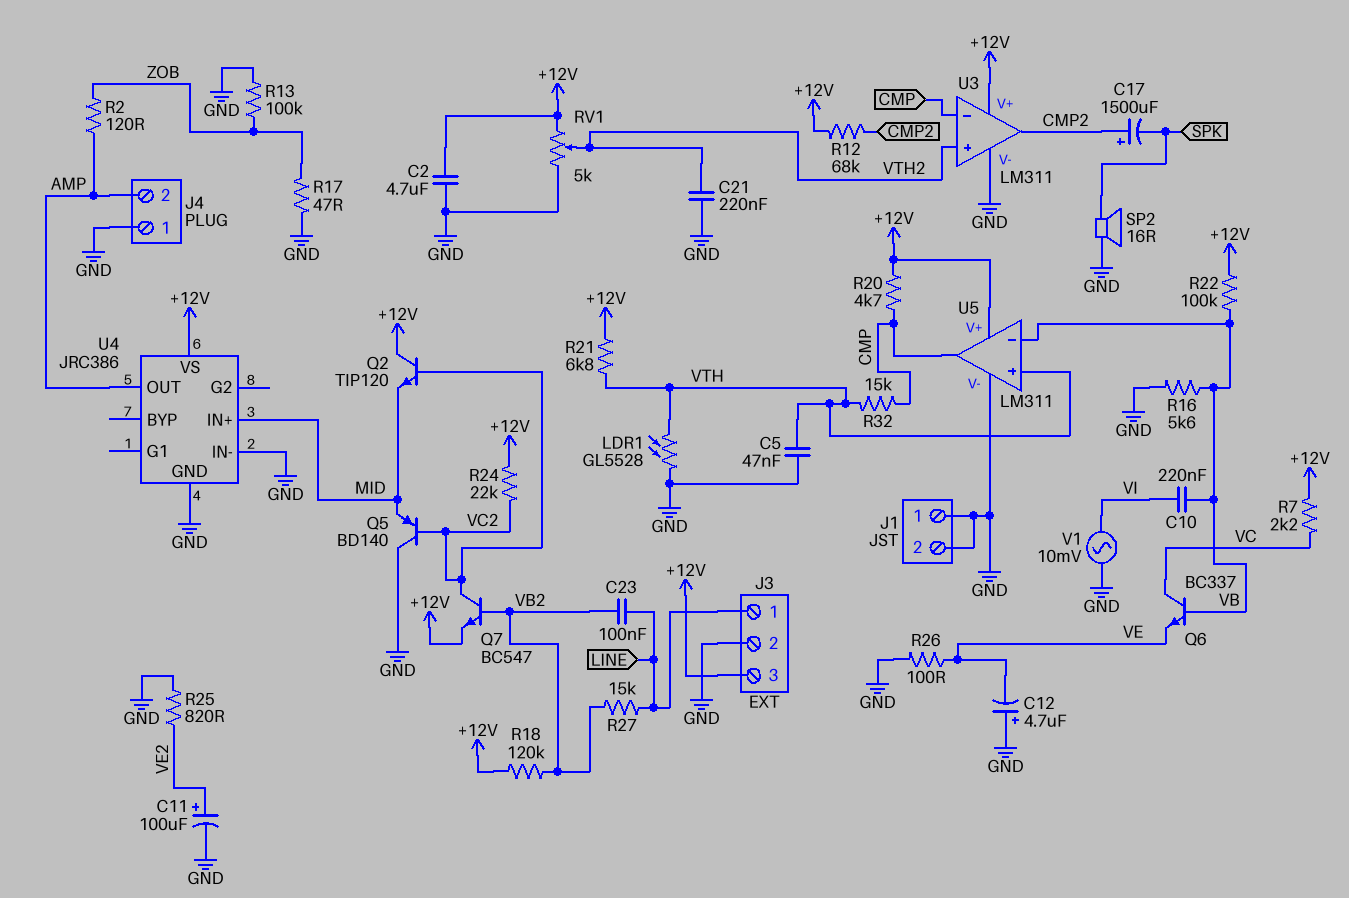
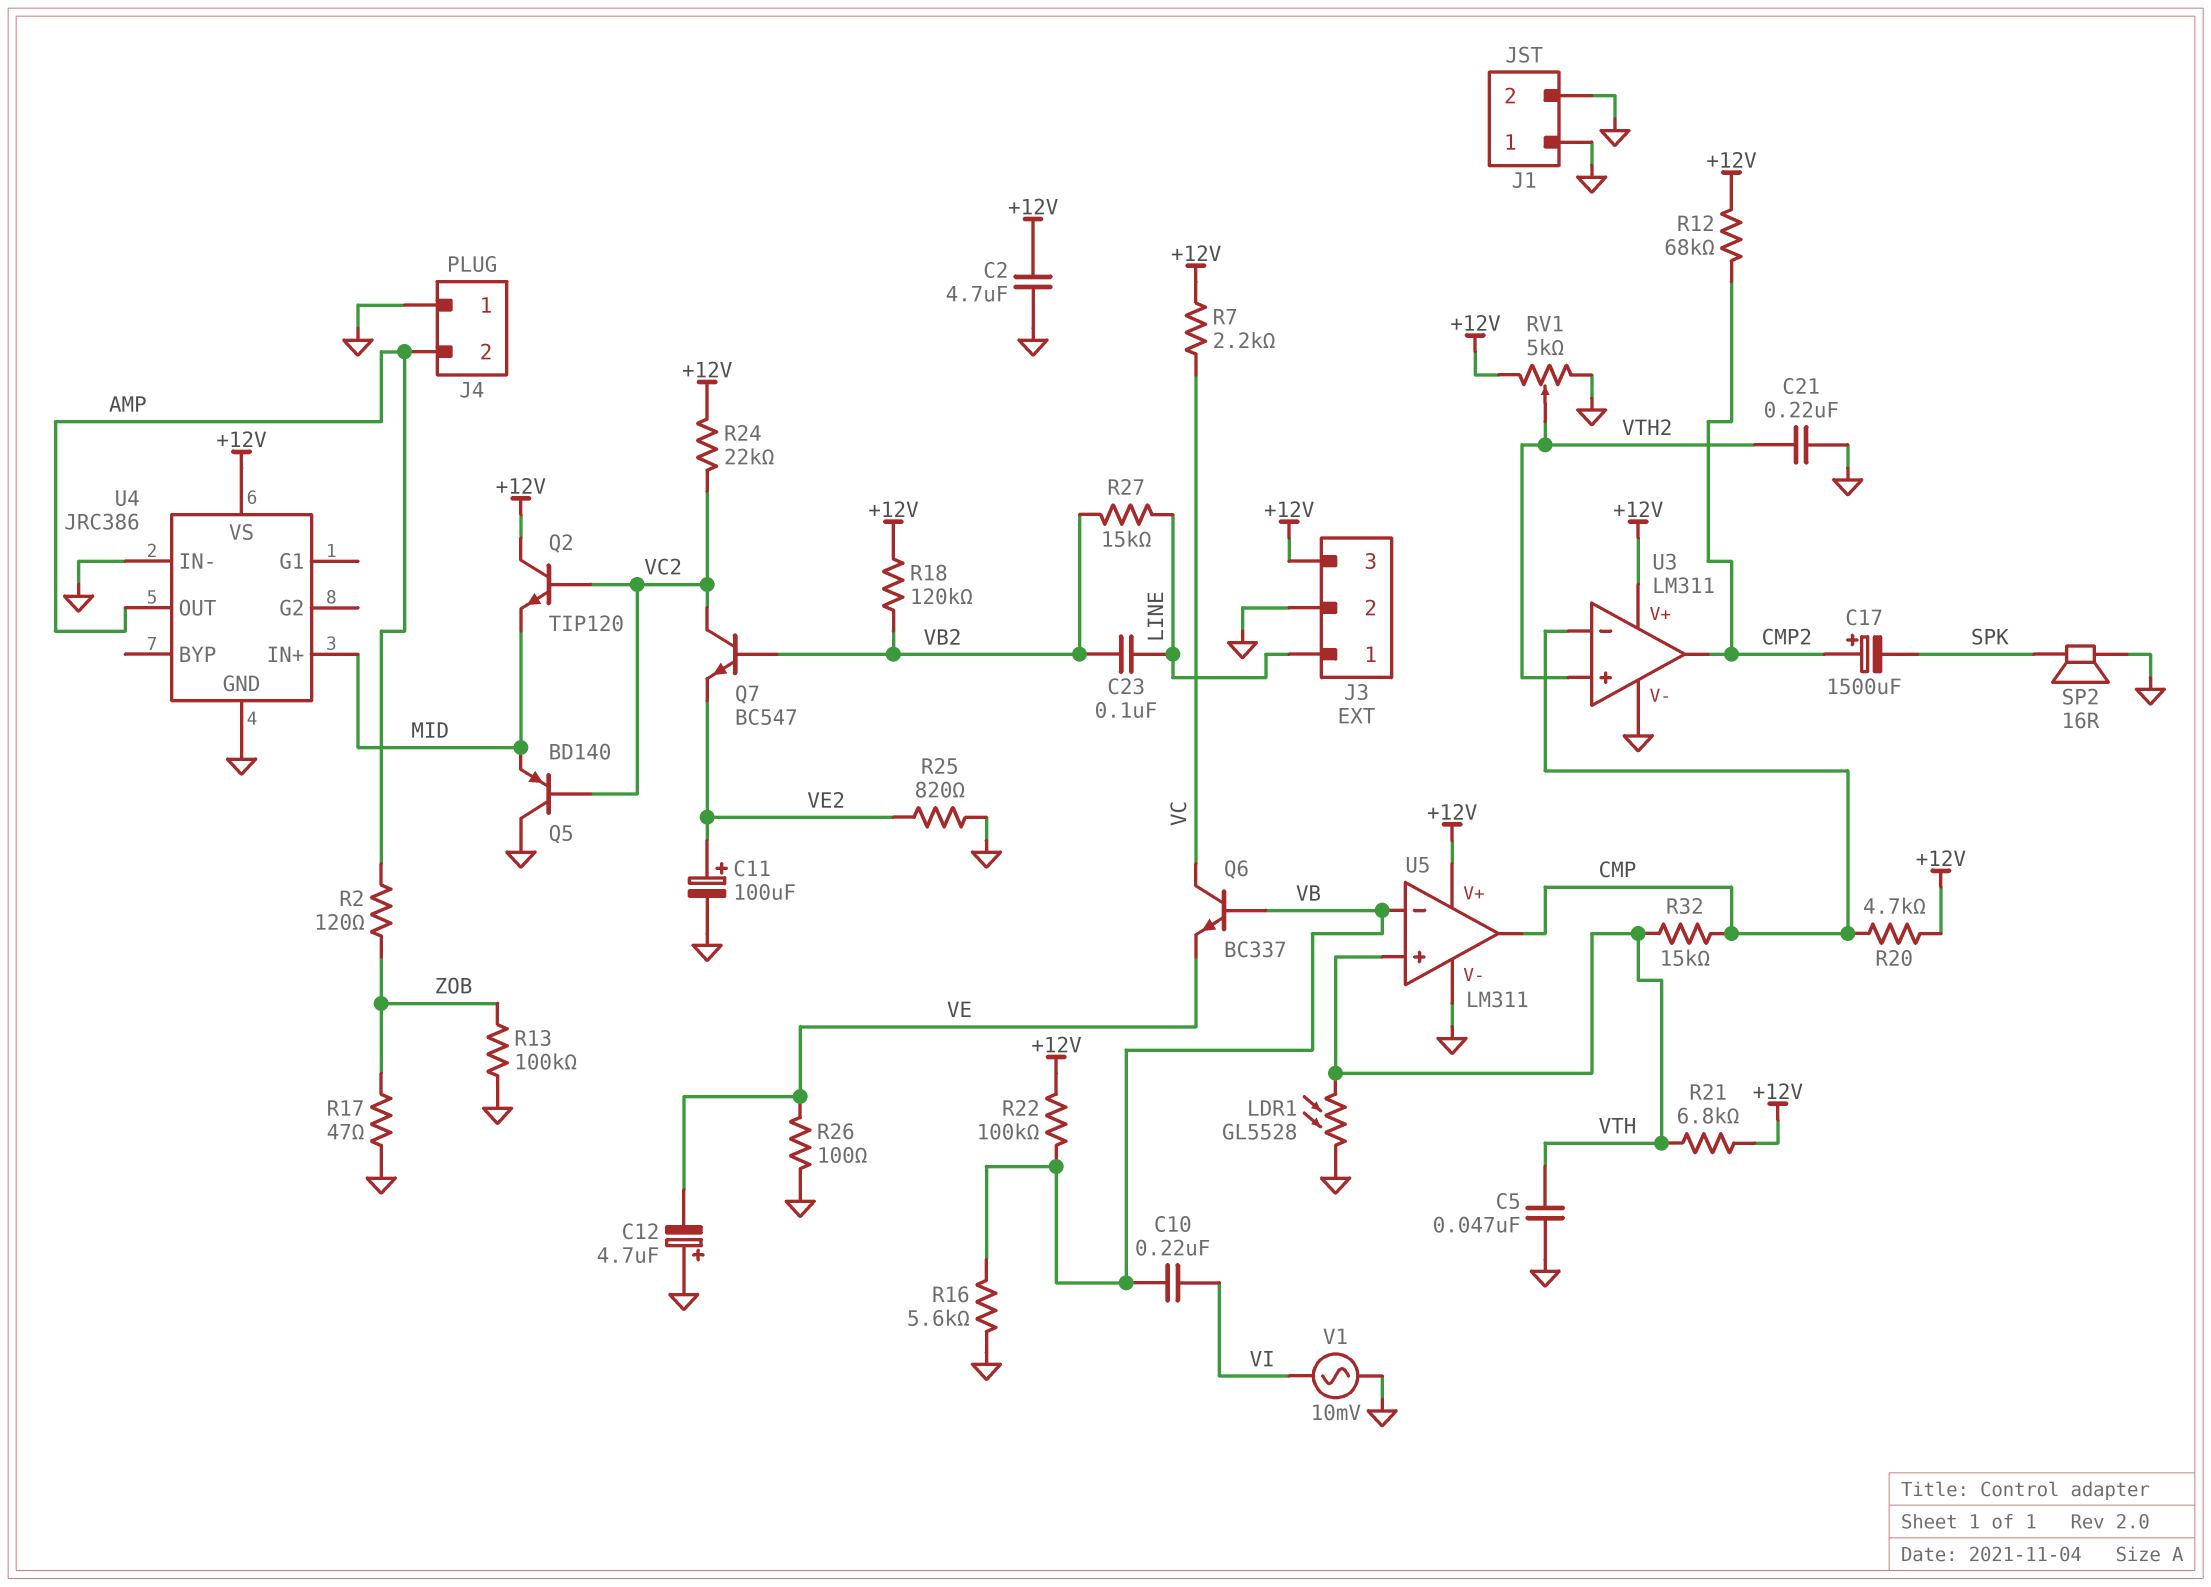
Q7: NPN BC547 (B VB2, C VC2, E +12V) -> NPN BC547 (B VB2, C VC2, E VE2)

